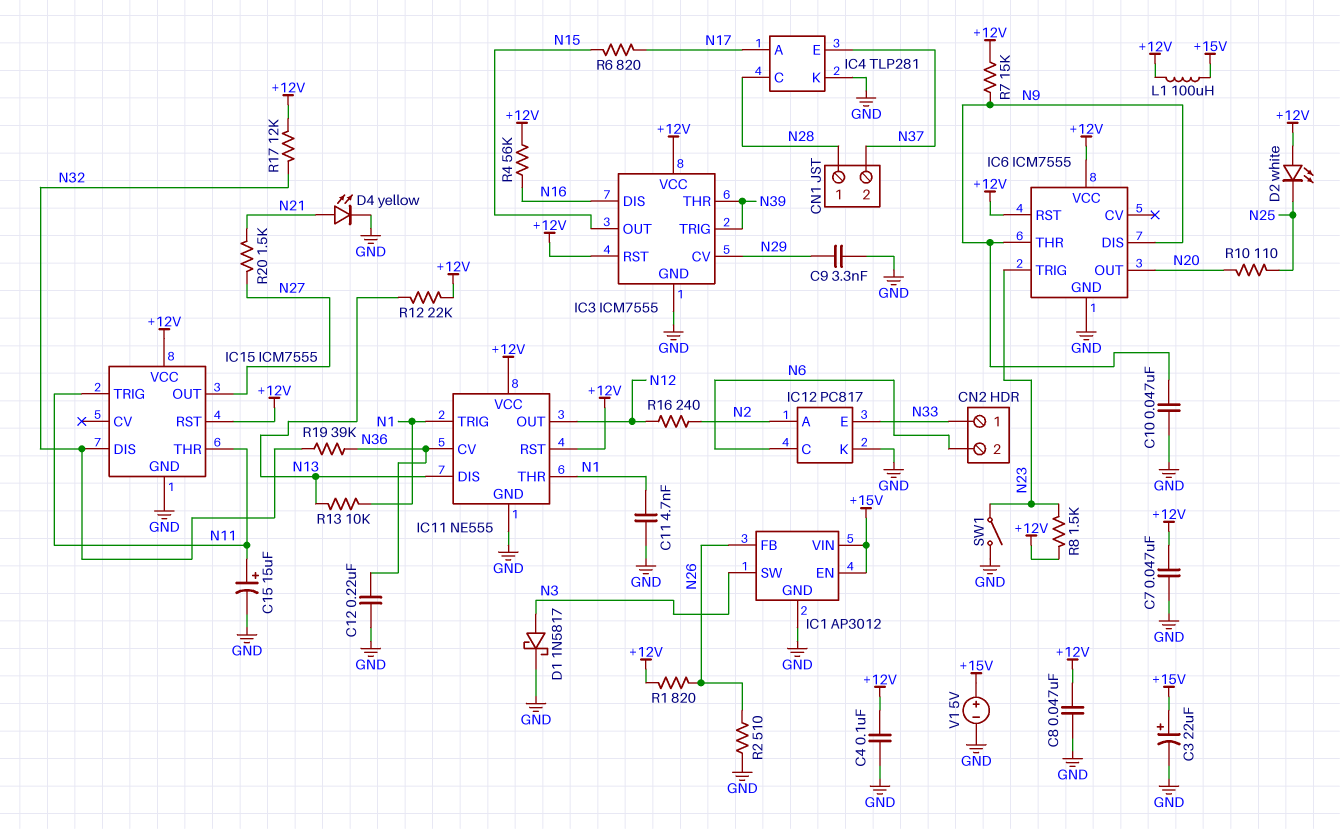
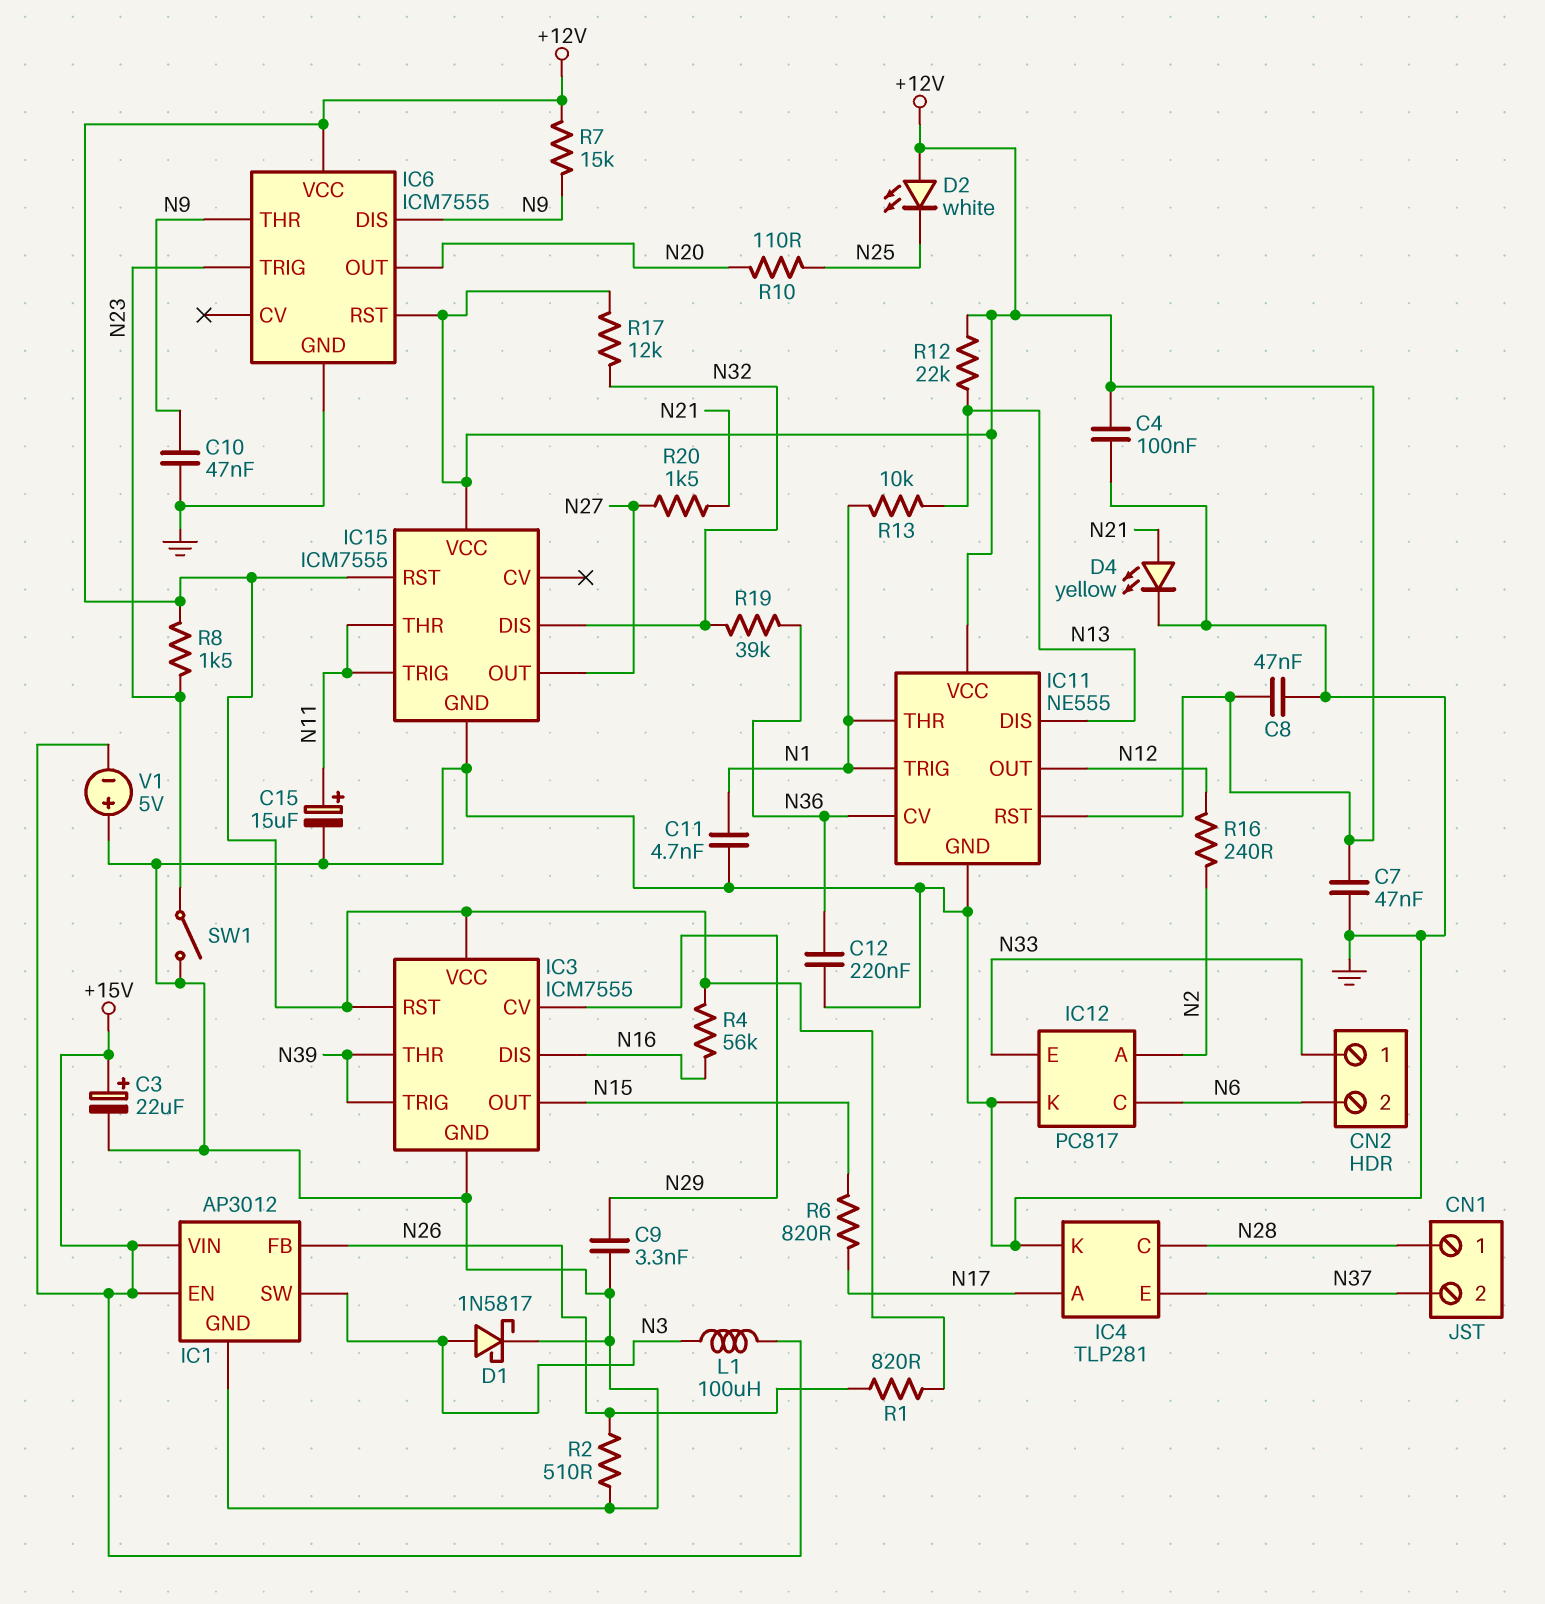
L1: 100uH (+12V, +15V) -> 100uH (+15V, N3)
V1: 5V (plus +15V, minus GND) -> 5V (plus GND, minus +15V)

